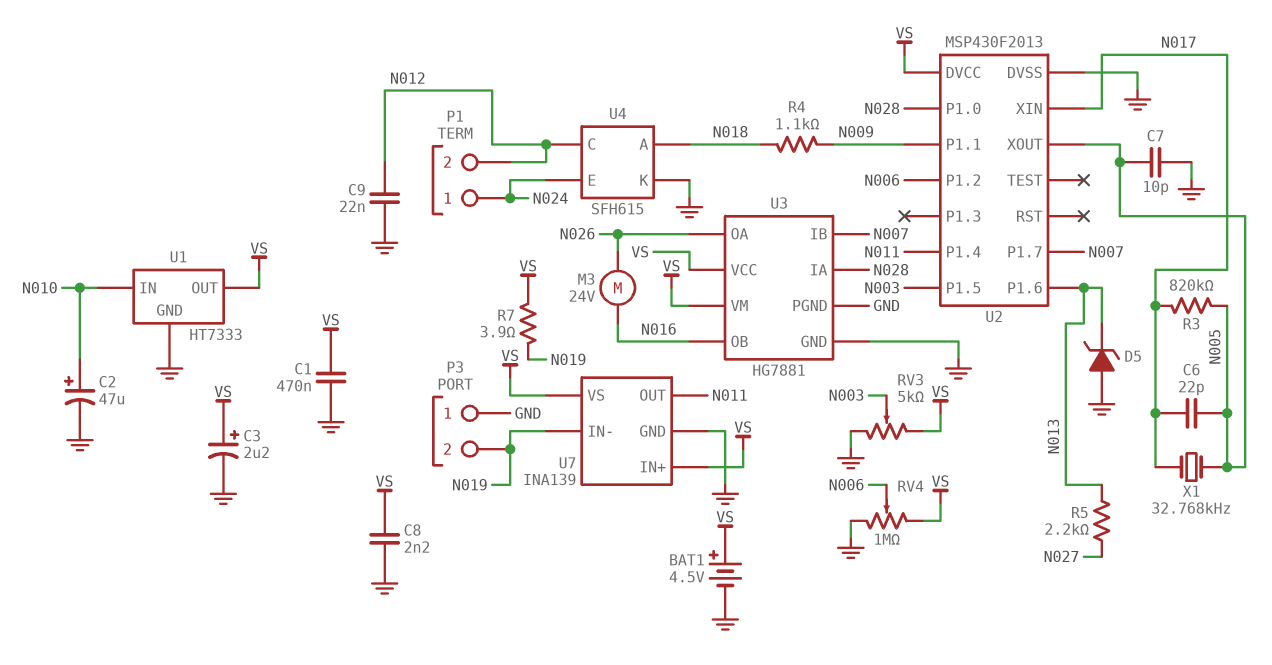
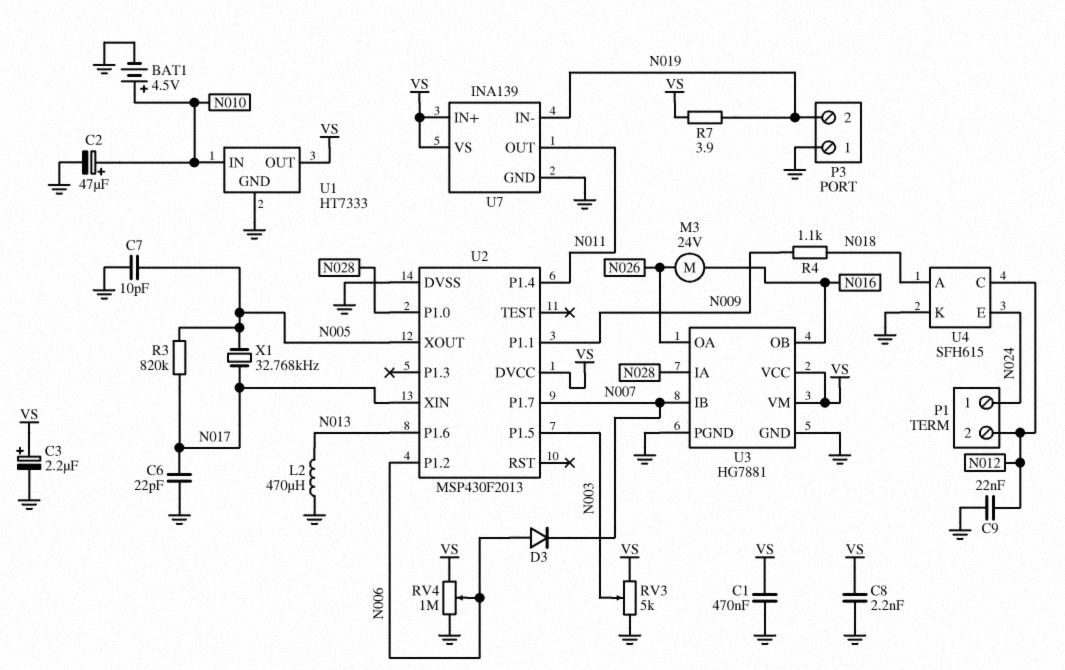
BAT1: 4.5V (plus VS, minus GND) -> 4.5V (plus N010, minus GND)
C6: 22pF (N005, N017) -> 22pF (GND, N017)
D3: none -> diode (A N006, K N007)
D5: zener (A GND, K N013) -> none
L2: none -> 470uH (GND, N013)
R5: 2.2k (N013, N027) -> none

